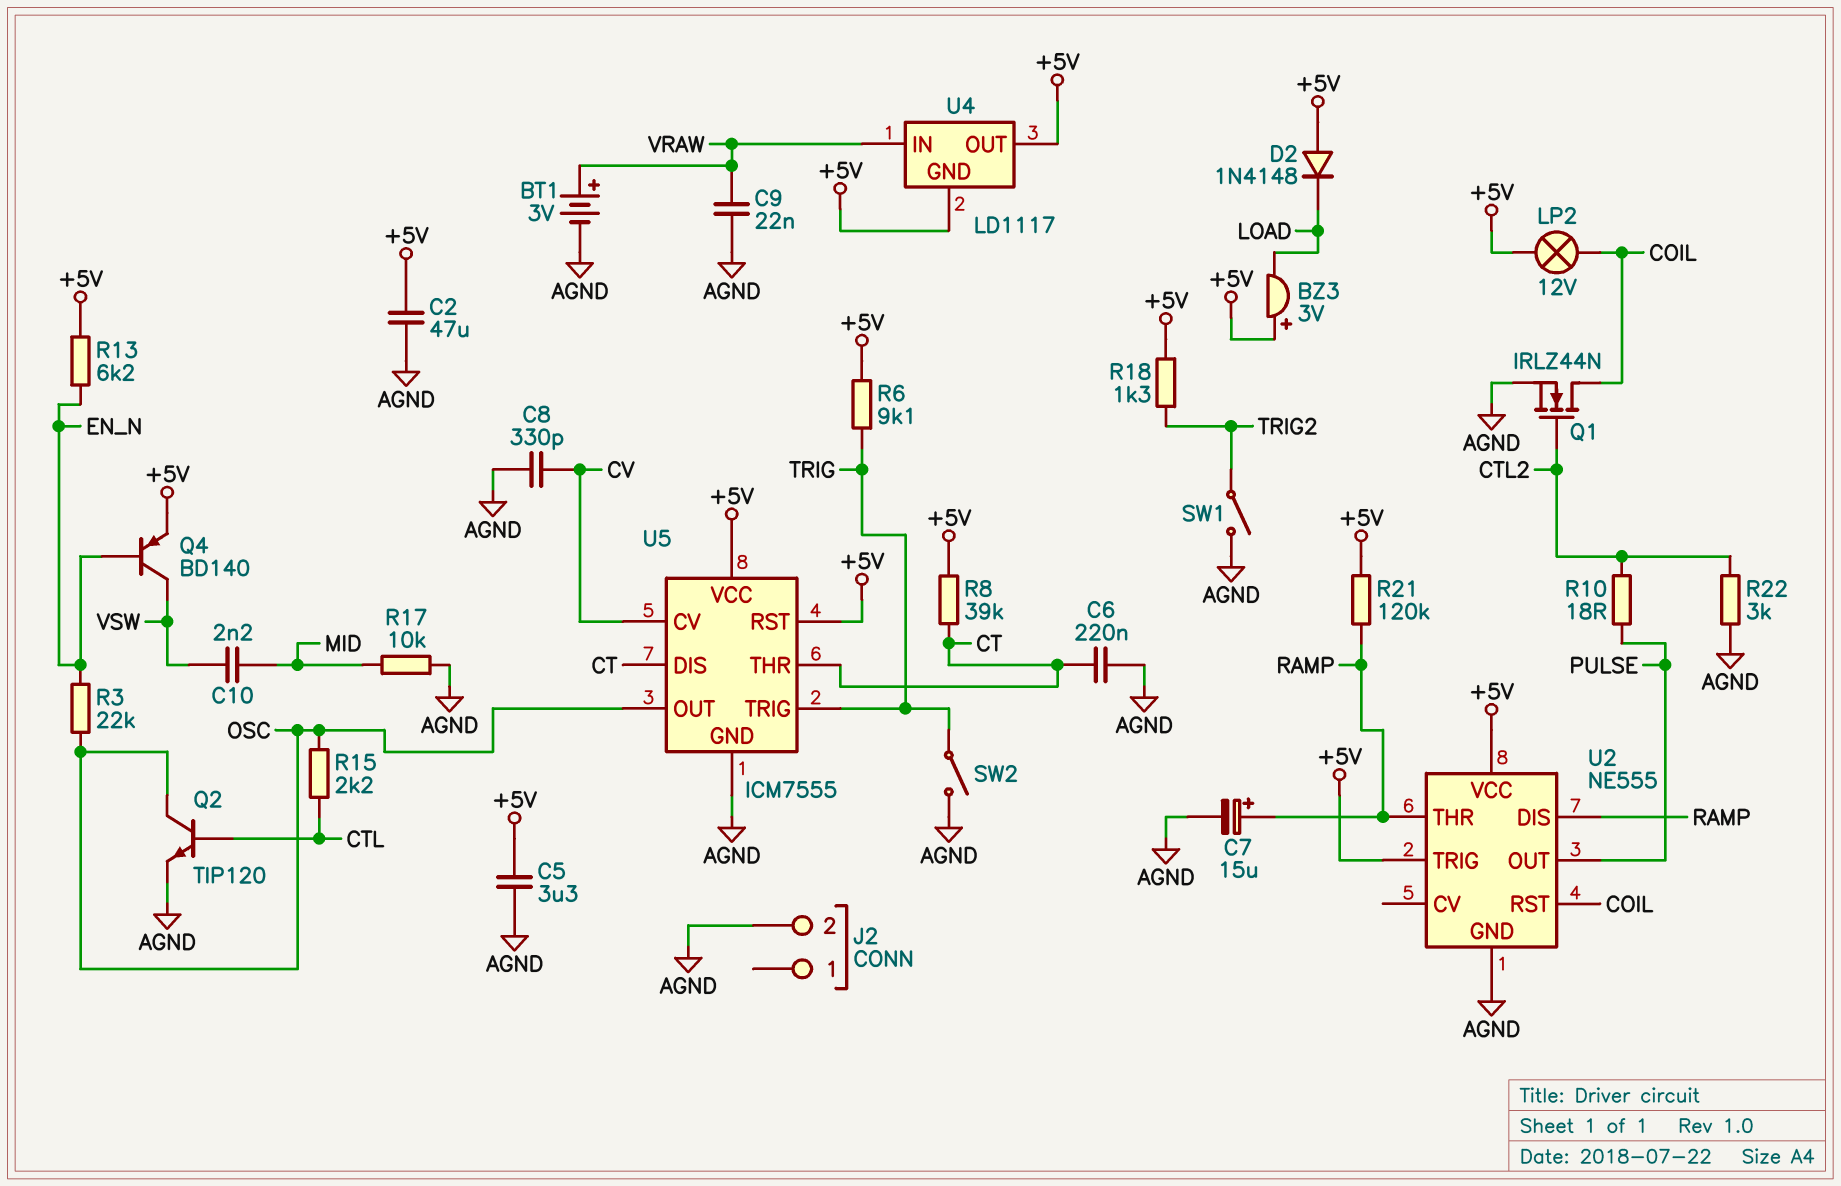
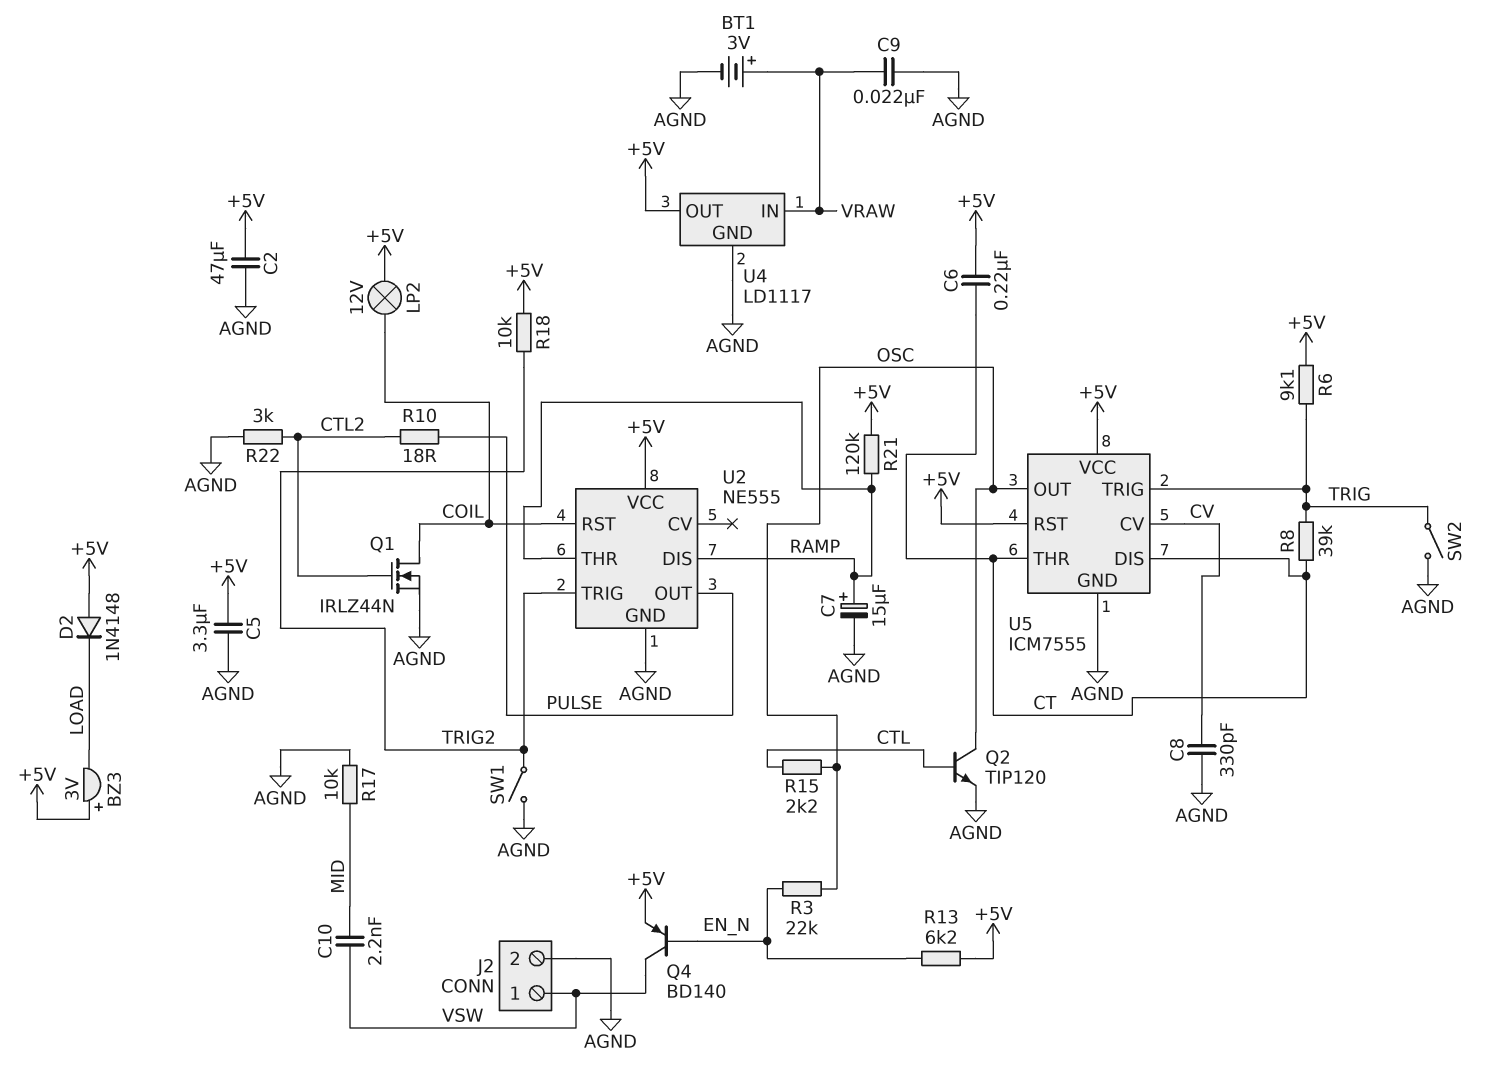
C6: 220nF (AGND, CT) -> 220nF (+5V, CT)
J2 pin 1: none -> VSW
R8: 39k (+5V, CT) -> 39k (CT, TRIG)
R18: 1.3k (+5V, TRIG2) -> 10k (+5V, TRIG2)
U2 pin TRIG: +5V -> TRIG2
U4 pin GND: +5V -> AGND

